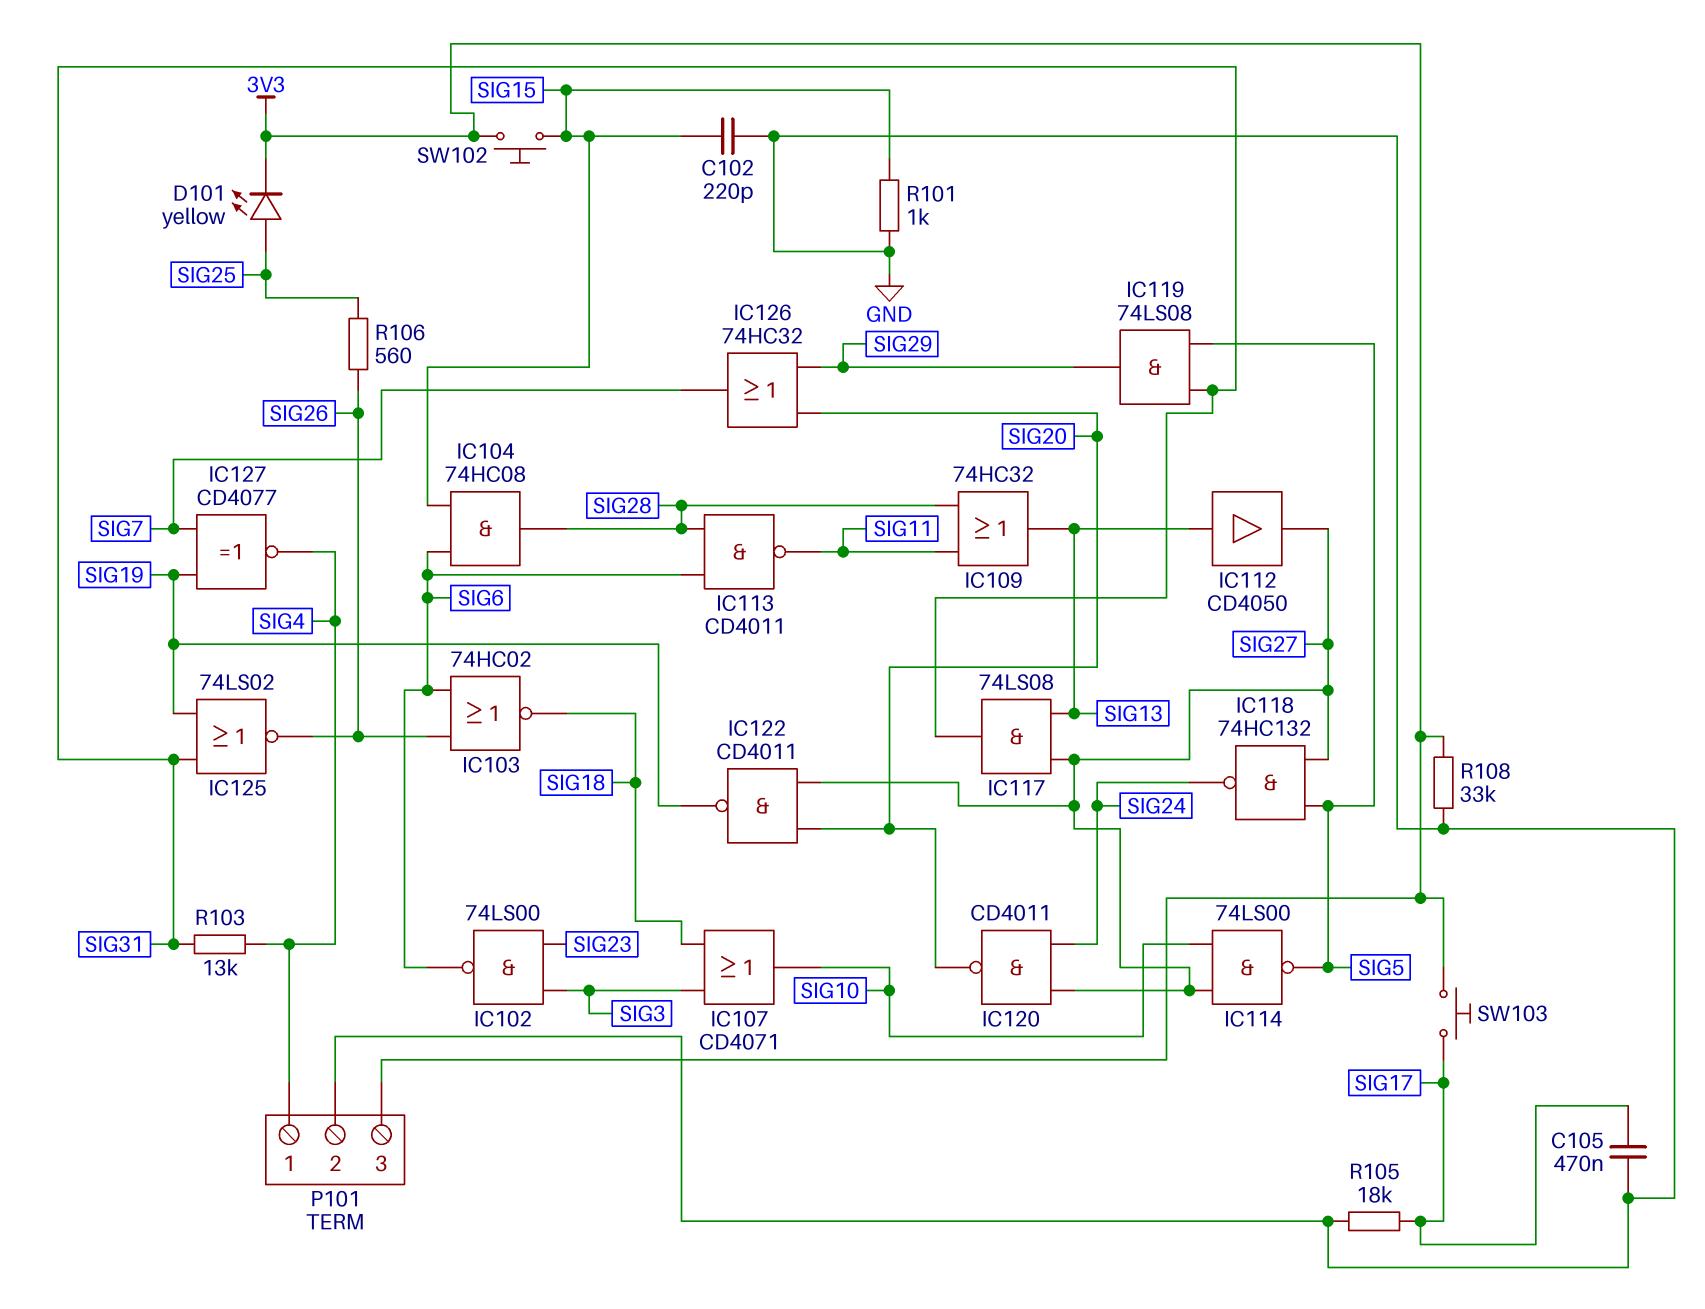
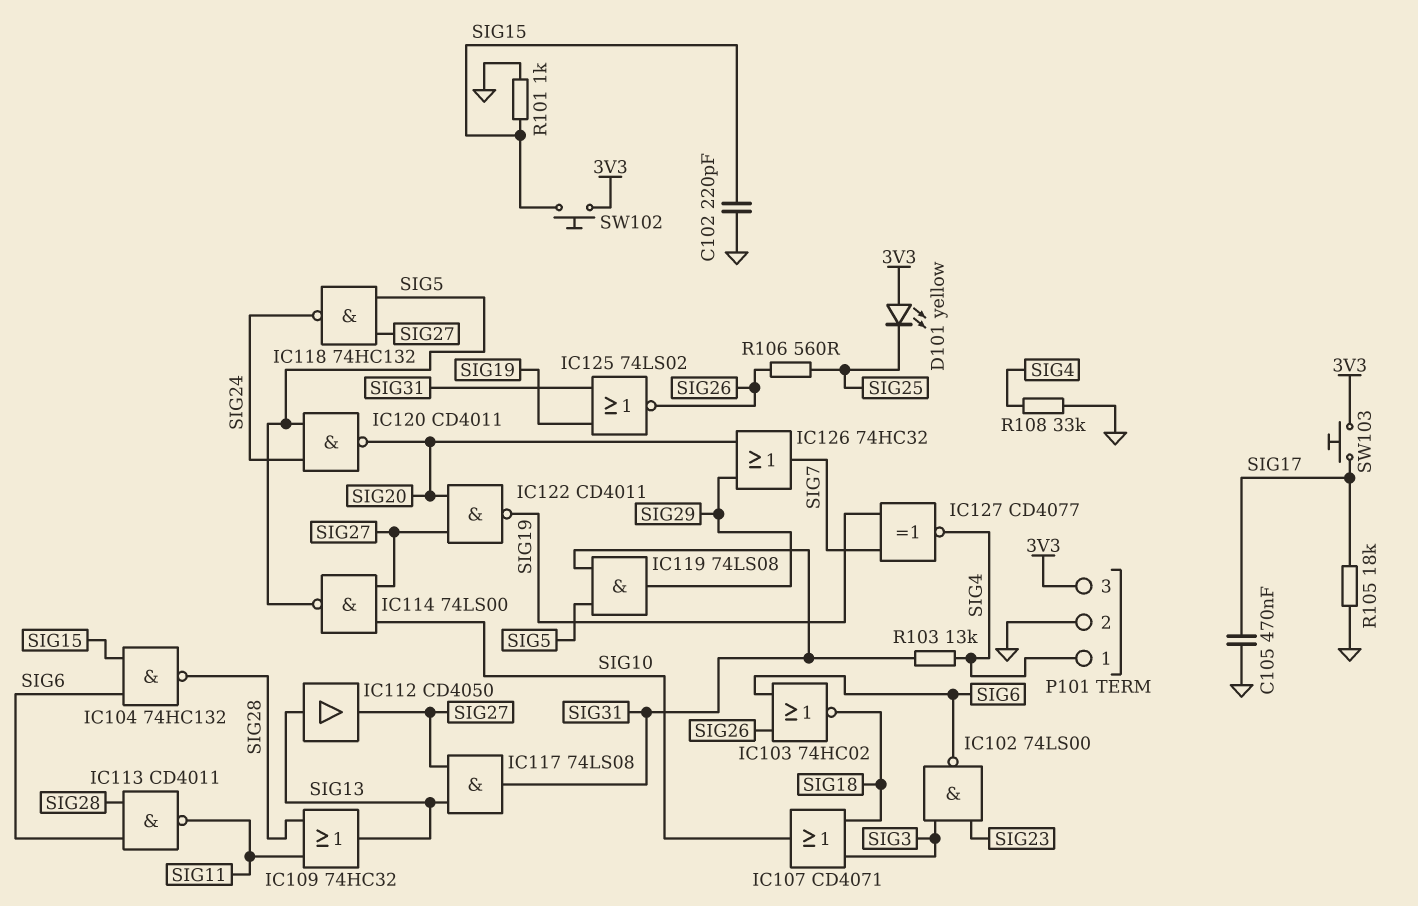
D101: LED yellow (A SIG25, K 3V3) -> LED yellow (A 3V3, K SIG25)
IC104: AND 74HC08 (in SIG6, in SIG15, out SIG28) -> NAND 74HC132 (in SIG6, in SIG15, out SIG28)
IC120: NAND CD4011 (in SIG24, in SIG27, out SIG20) -> NAND CD4011 (in SIG5, in SIG24, out SIG20)
R108: 33k (3V3, GND) -> 33k (GND, SIG4)

